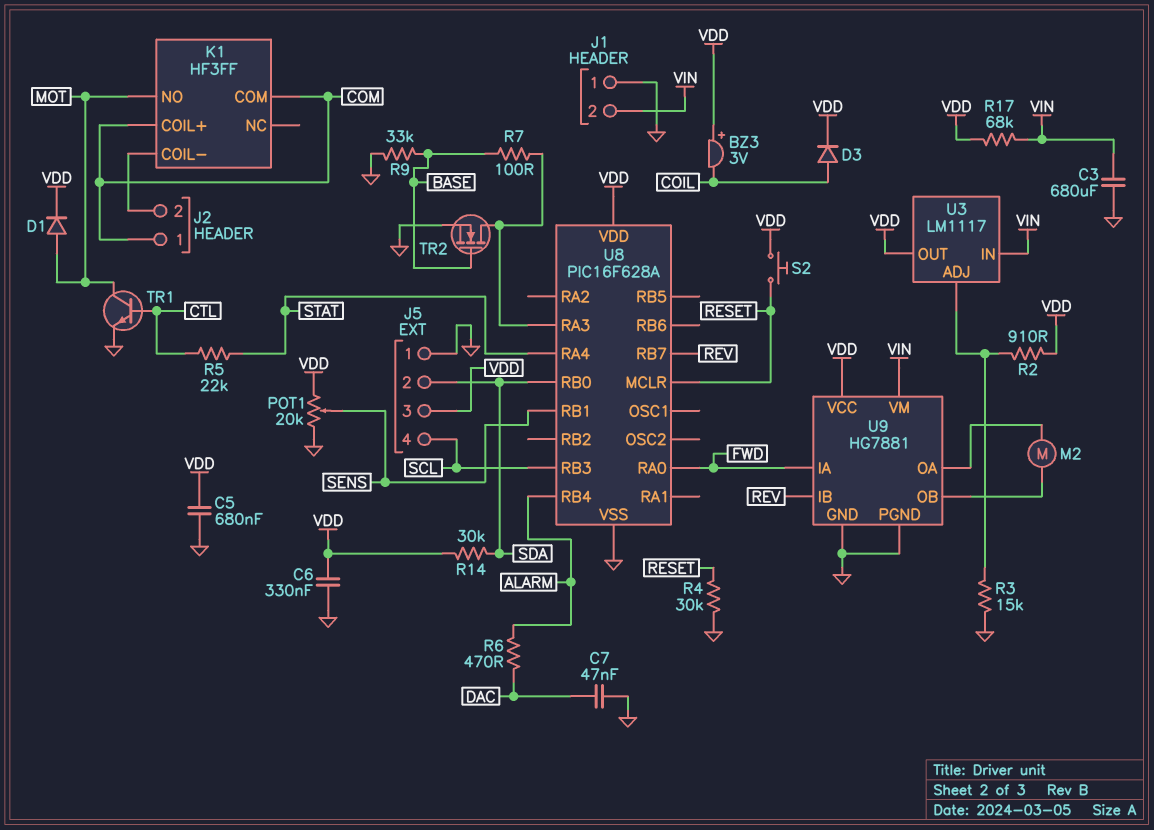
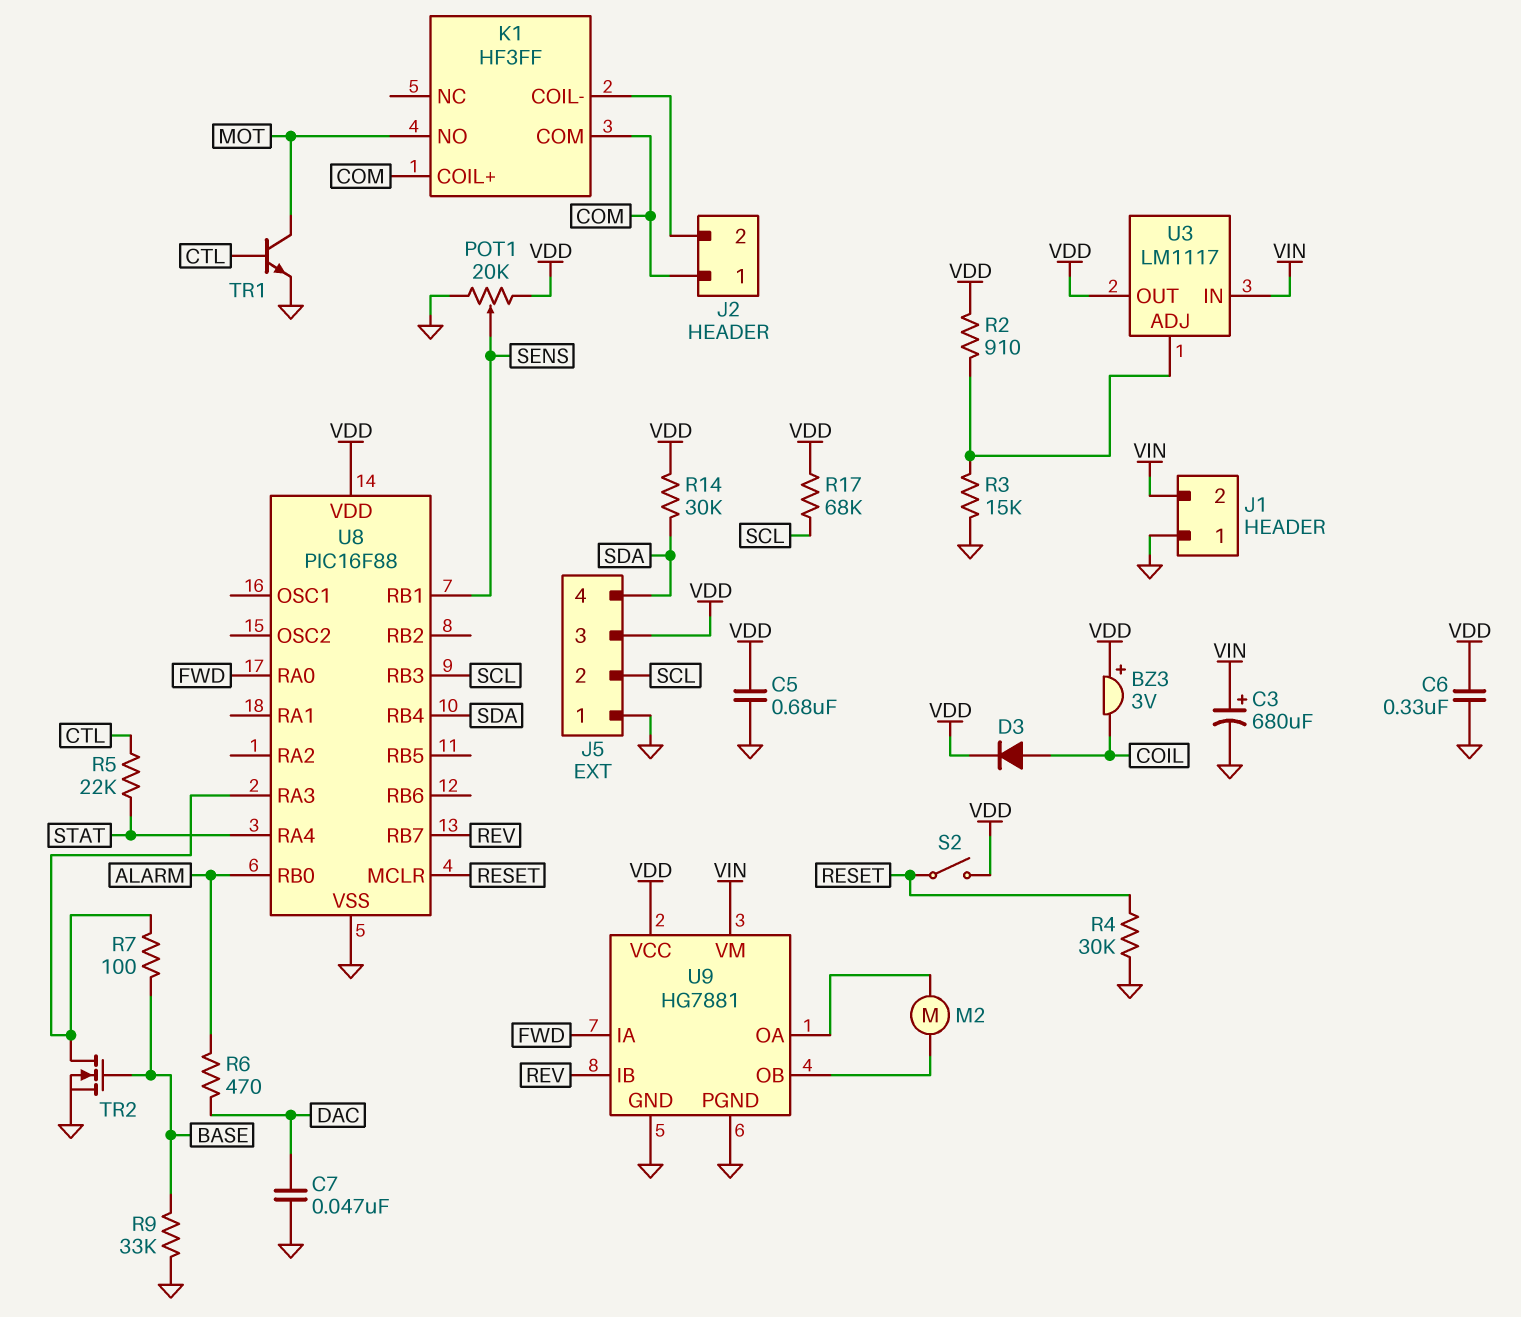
C3: 680uF (GND, VIN) -> 680uF (plus VIN, minus GND)
D1: diode (A MOT, K VDD) -> none
J5 pin 2: SDA -> SCL
J5 pin 4: SCL -> SDA
R17: 68k (VDD, VIN) -> 68k (SCL, VDD)
S2: button (RESET, VDD) -> switch (RESET, VDD)
U8: PIC16F628A -> PIC16F88
U8 pin RB0: SDA -> ALARM
U8 pin RB4: ALARM -> SDA

